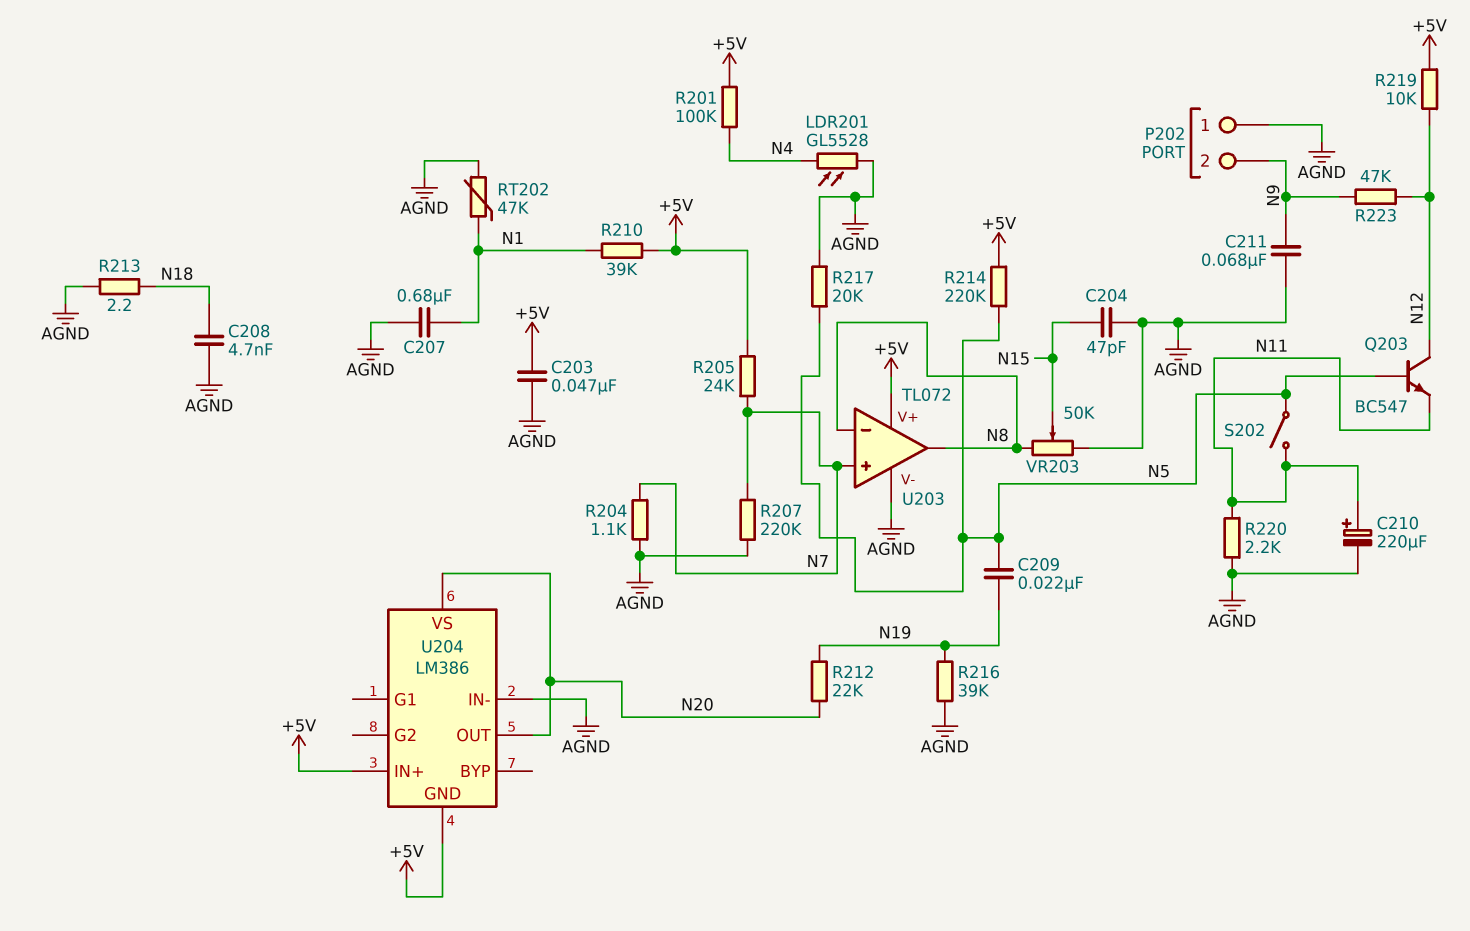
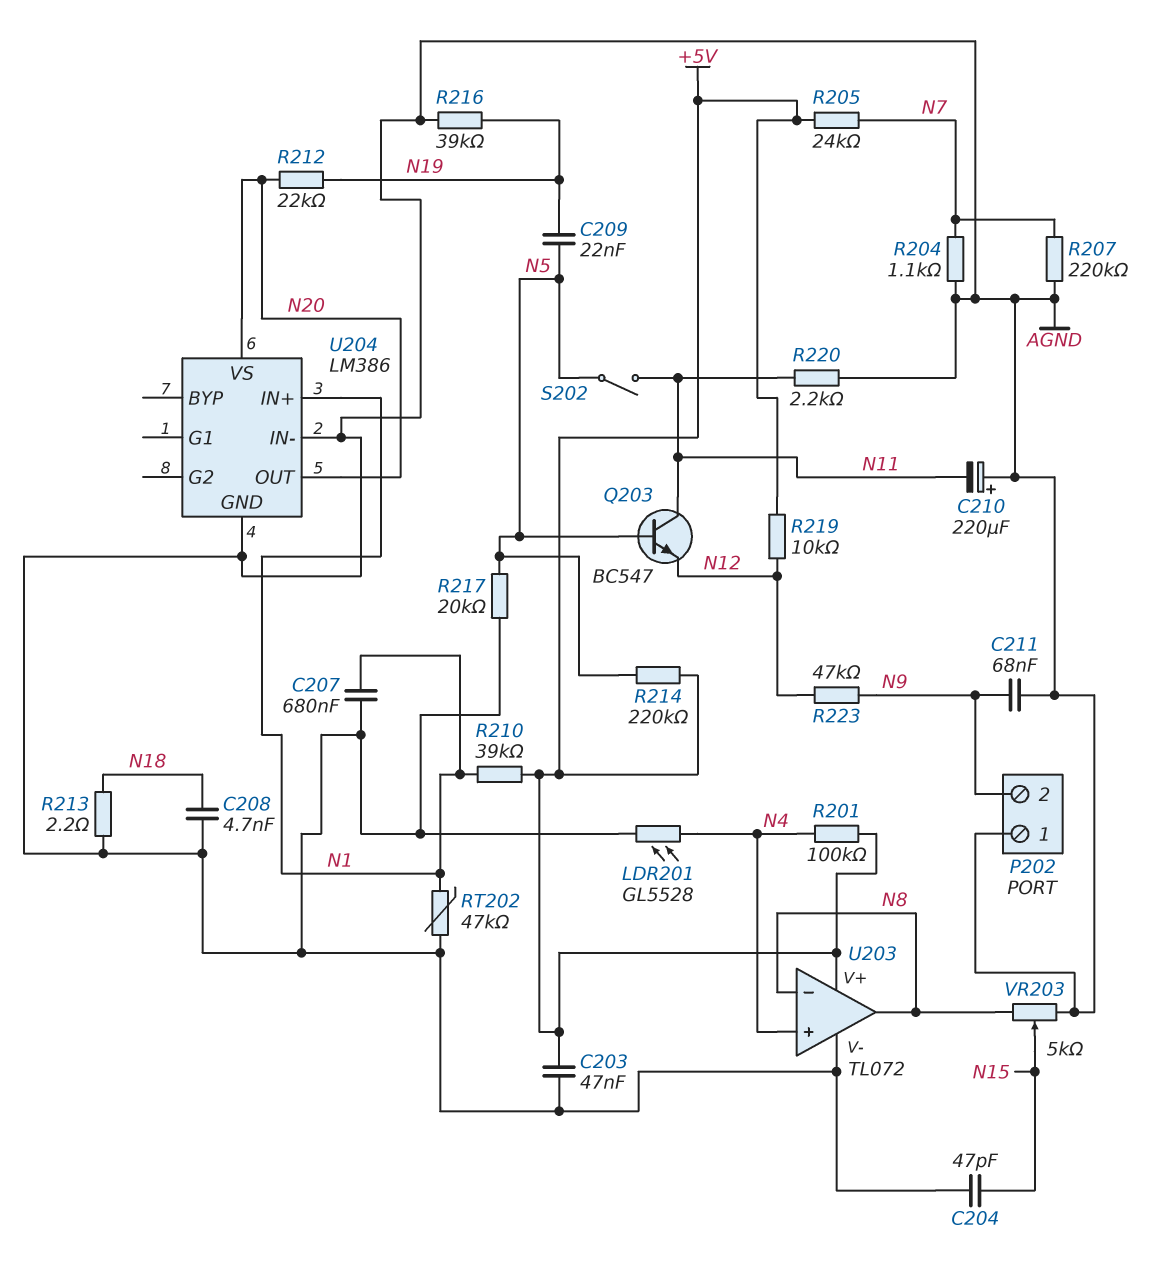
C210: 220uF (plus N11, minus AGND) -> 220uF (plus AGND, minus N11)
Q203: NPN BC547 (B N5, C N12, E N11) -> NPN BC547 (B N5, C N11, E N12)
U203 pin in+: N7 -> N4
U204 pin GND: +5V -> AGND
U204 pin IN+: +5V -> N1
VR203: 50k (AGND, N8, wiper N15) -> 5k (AGND, N8, wiper N15)

